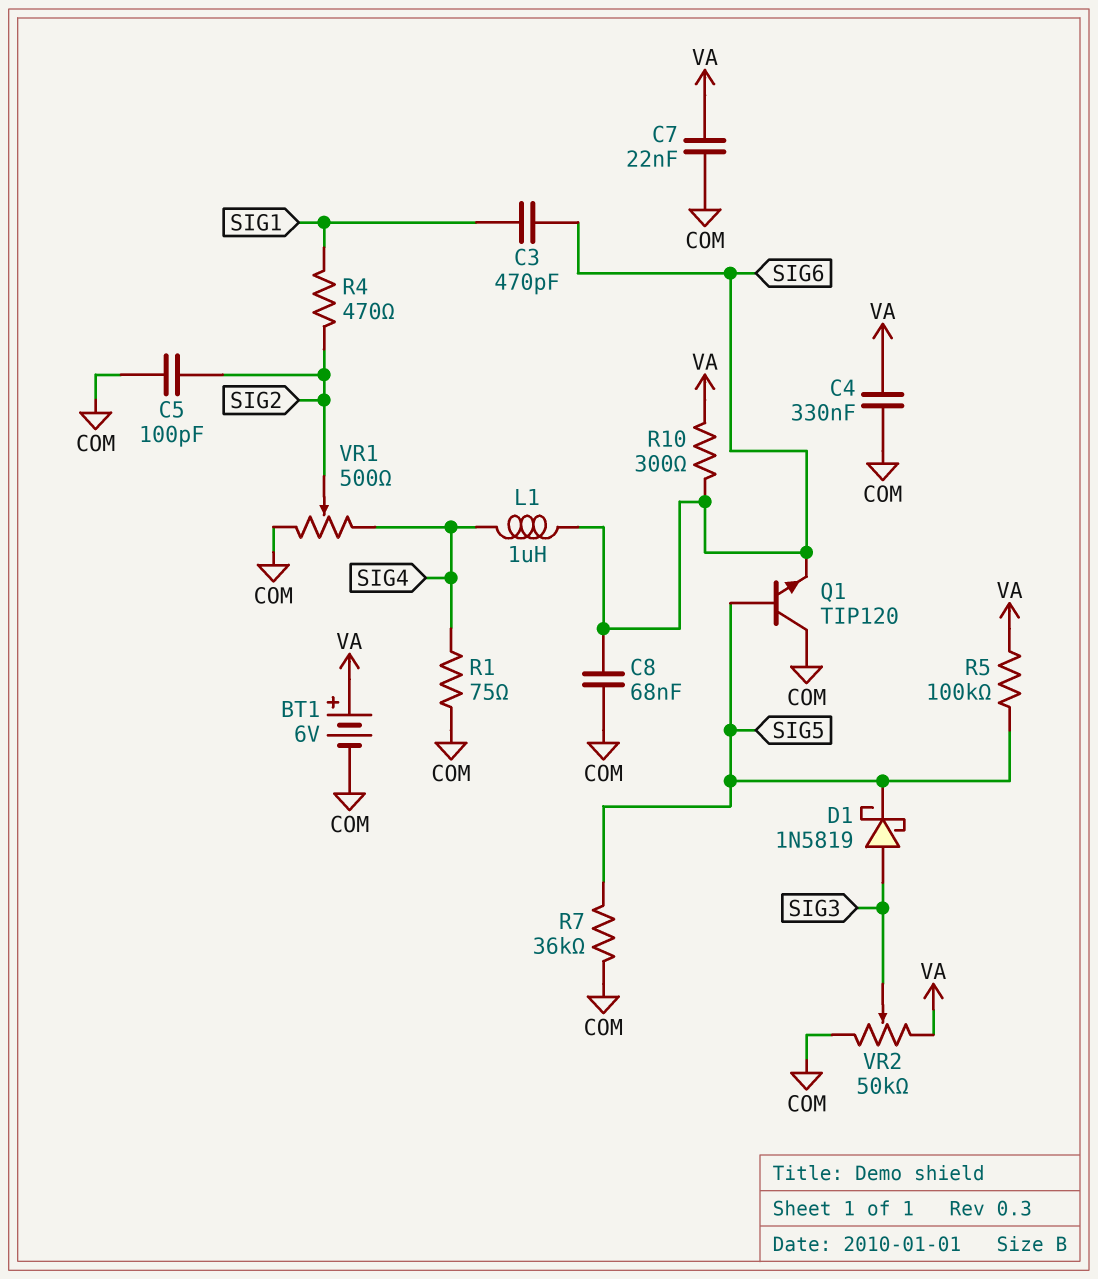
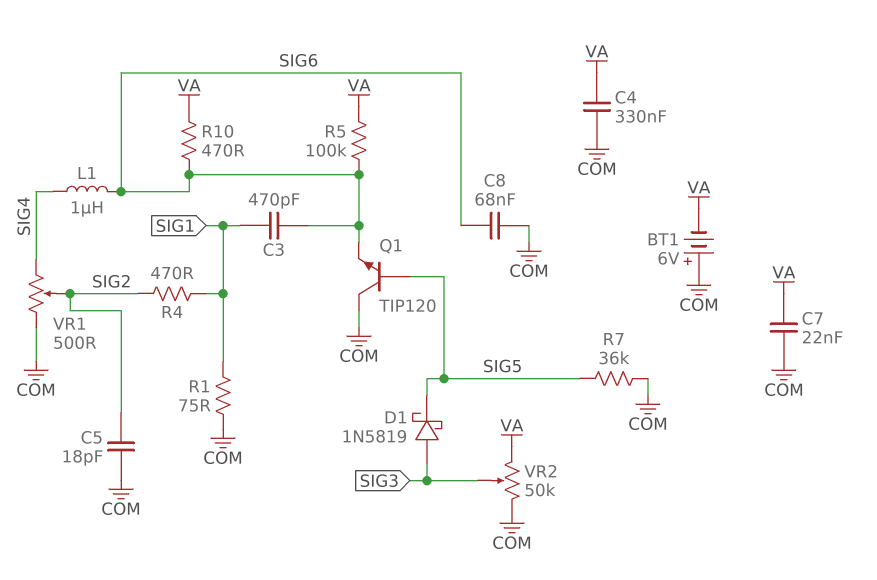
BT1: 6V (plus VA, minus COM) -> 6V (plus COM, minus VA)
C5: 100pF (COM, SIG2) -> 18pF (COM, SIG2)
R1: 75 (COM, SIG4) -> 75 (COM, SIG1)
R5: 100k (SIG5, VA) -> 100k (SIG6, VA)
R10: 300 (SIG6, VA) -> 470 (SIG6, VA)

